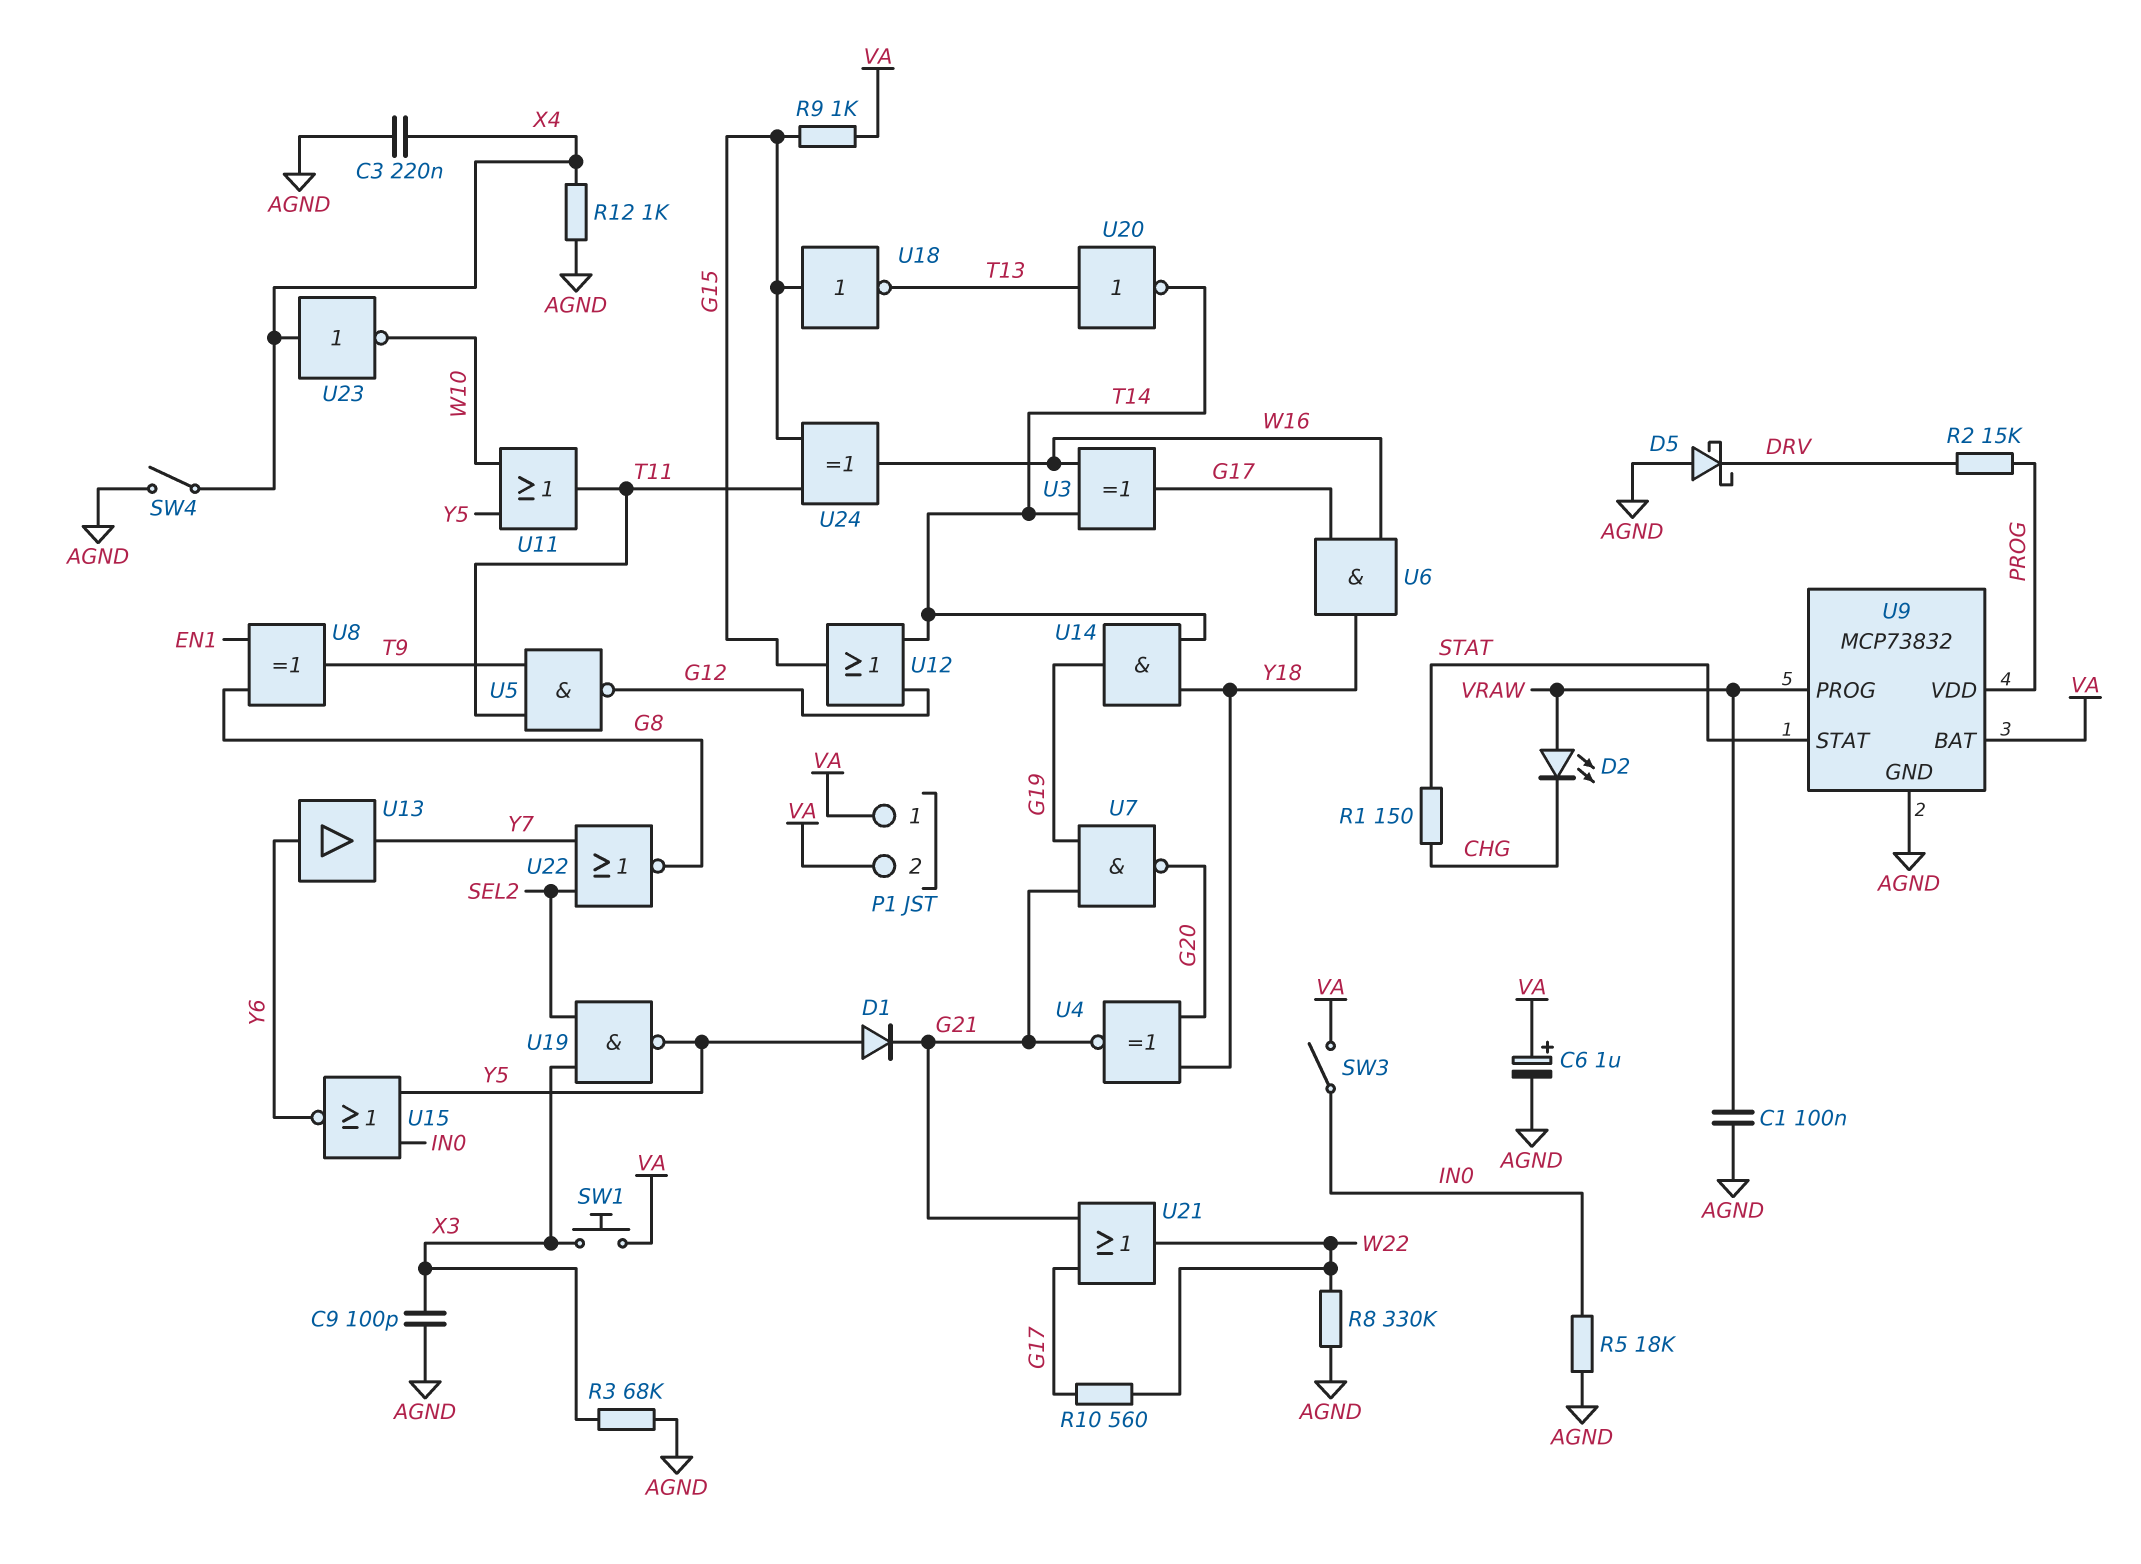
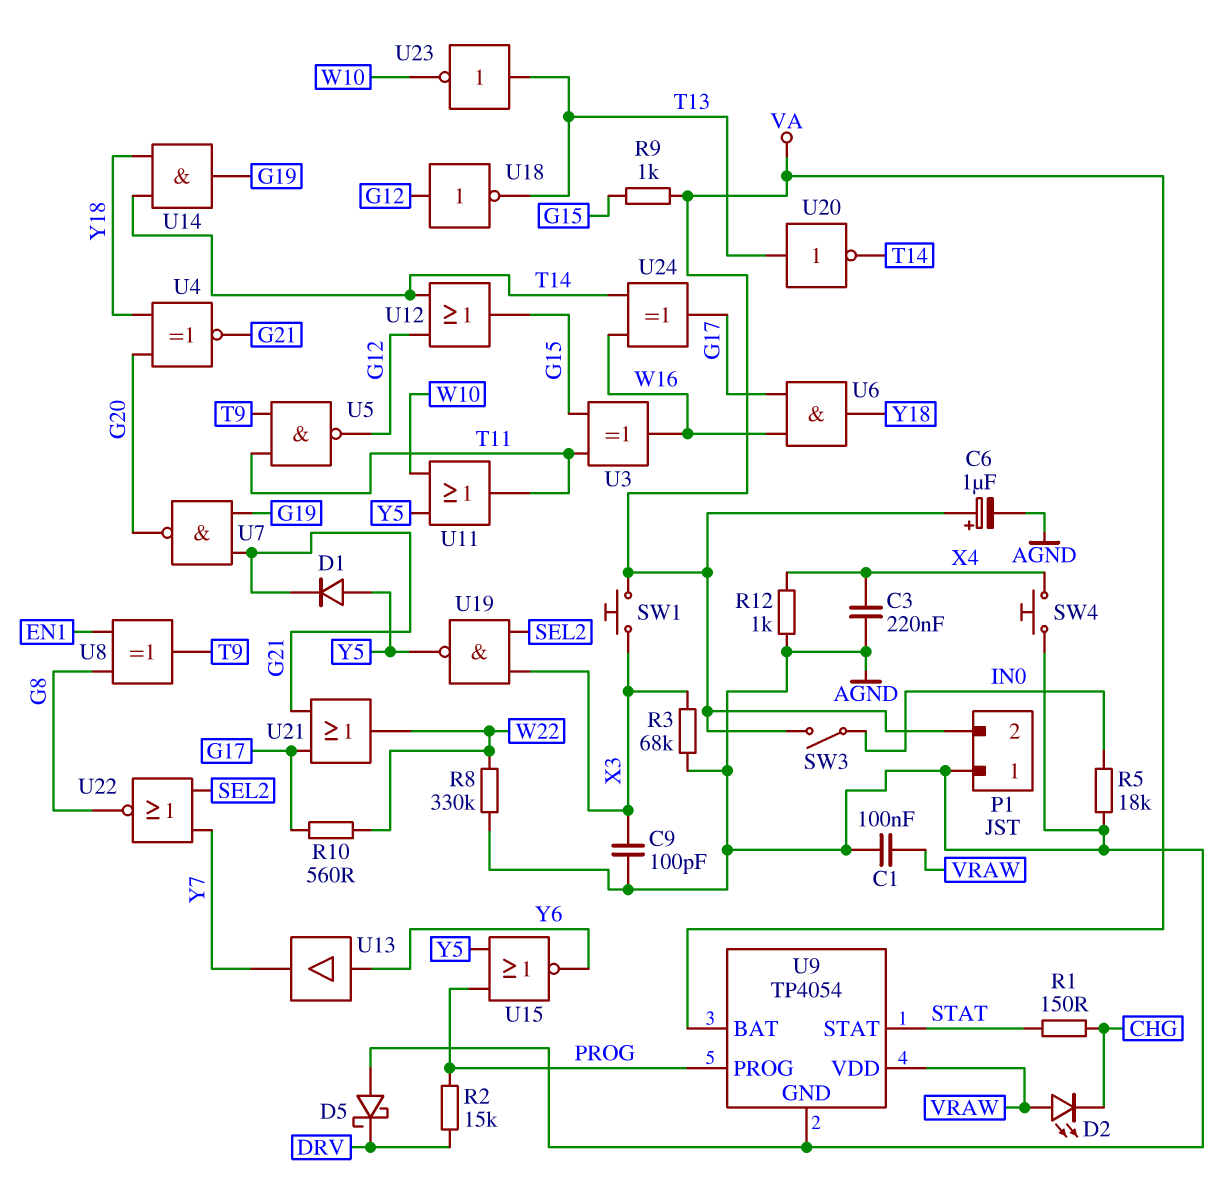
P1 pin 1: VA -> AGND
SW4: switch (AGND, X4) -> button (AGND, X4)
U3: XOR (in T14, in W16, out G17) -> XOR (in G15, in T11, out W16)
U9: MCP73832 -> TP4054
U9 pin PROG: VRAW -> PROG
U9 pin VDD: PROG -> VRAW
U15: NOR (in IN0, in Y5, out Y6) -> NOR (in PROG, in Y5, out Y6)
U18: NOT (in G15, out T13) -> NOT (in G12, out T13)
U23: NOT (in X4, out W10) -> NOT (in T13, out W10)
U24: XOR (in G15, in T11, out W16) -> XOR (in T14, in W16, out G17)

